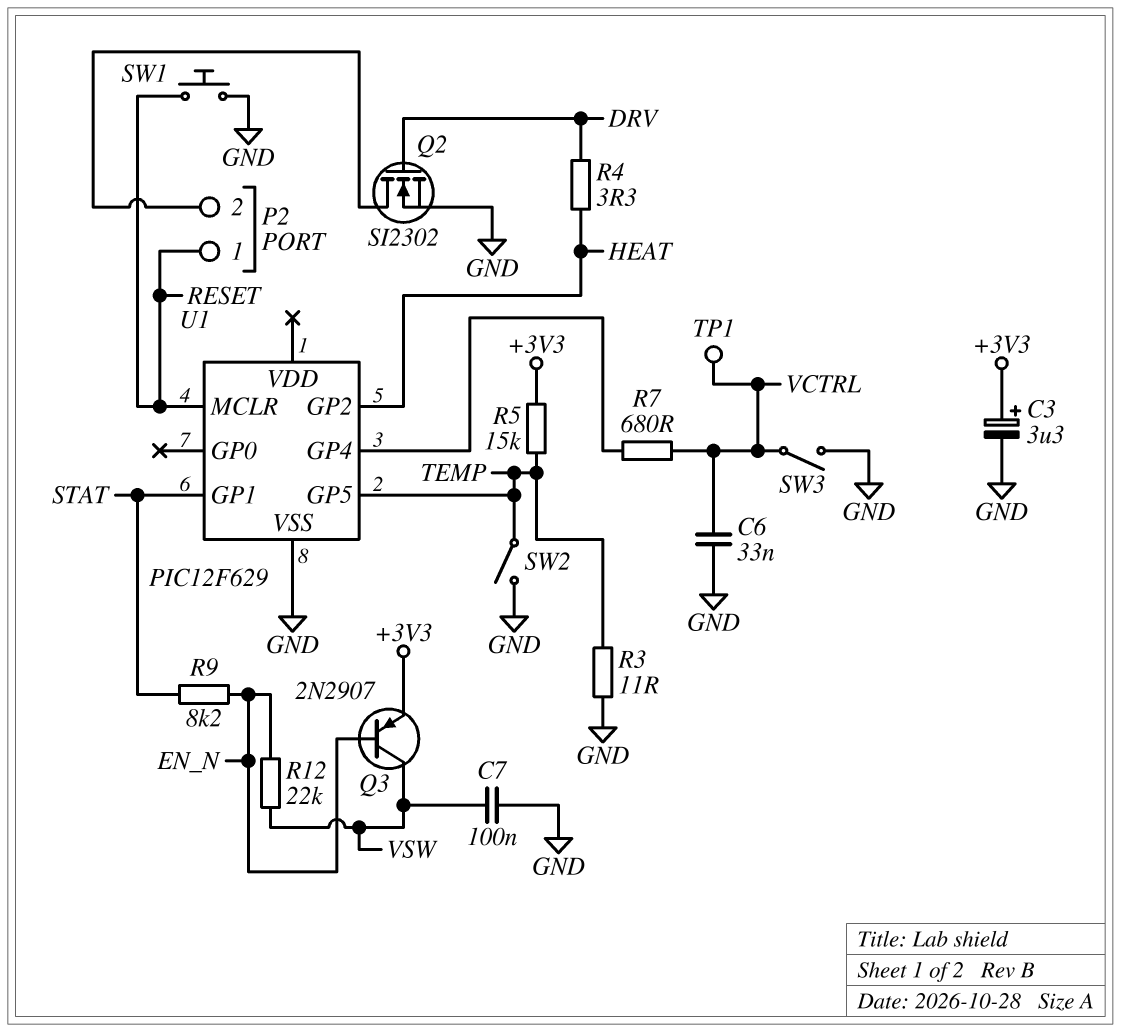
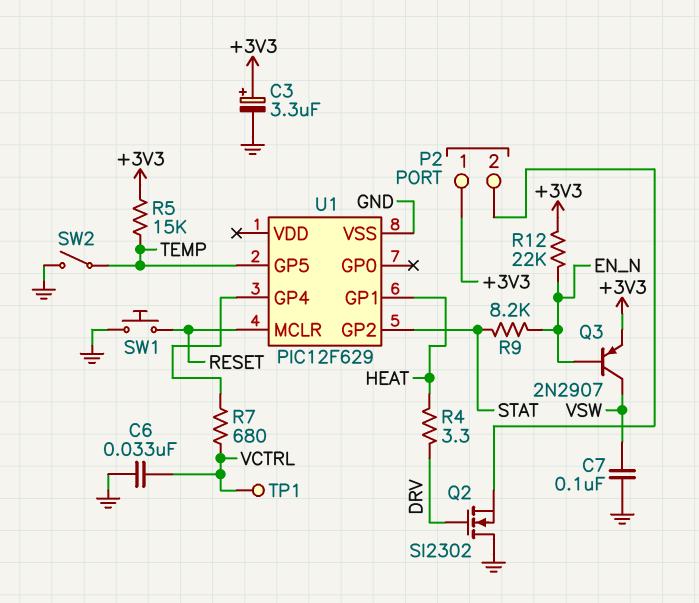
P2 pin 1: RESET -> +3V3
Q2: NMOS SI2302 (G DRV, D P2/2, S GND) -> NMOS SI2302 (G DRV, D GND, S P2/2)
R3: 11 (GND, TEMP) -> none
R12: 22k (EN_N, VSW) -> 22k (+3V3, EN_N)
SW3: switch (GND, VCTRL) -> none
U1 pin GP1: STAT -> HEAT
U1 pin GP2: HEAT -> STAT

